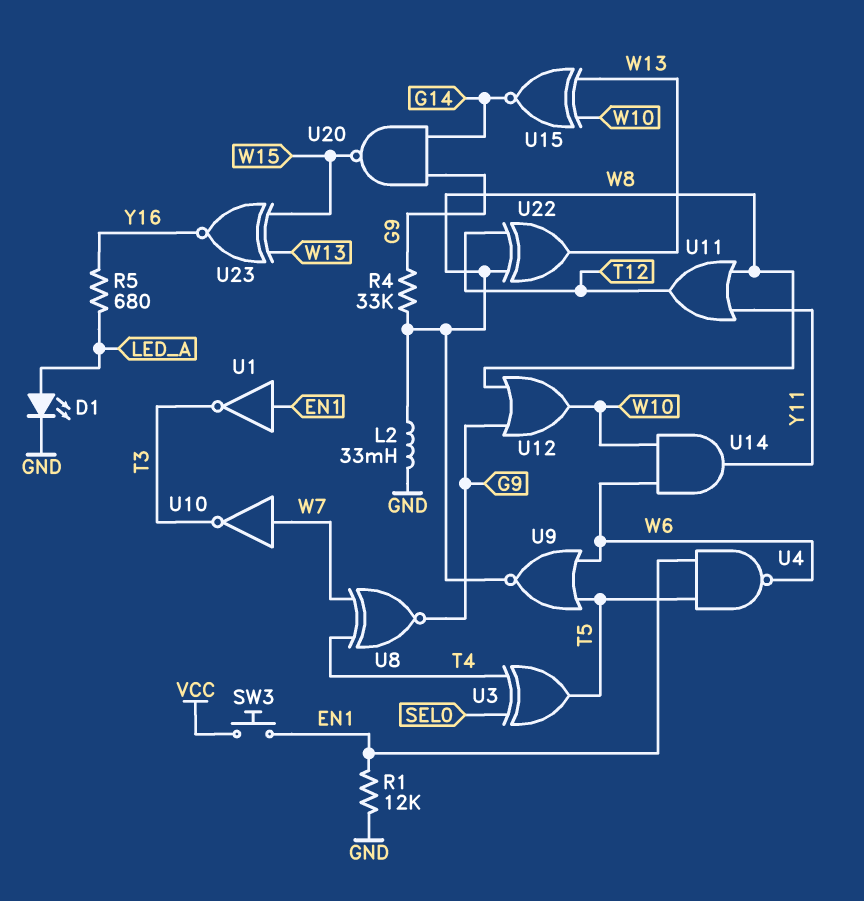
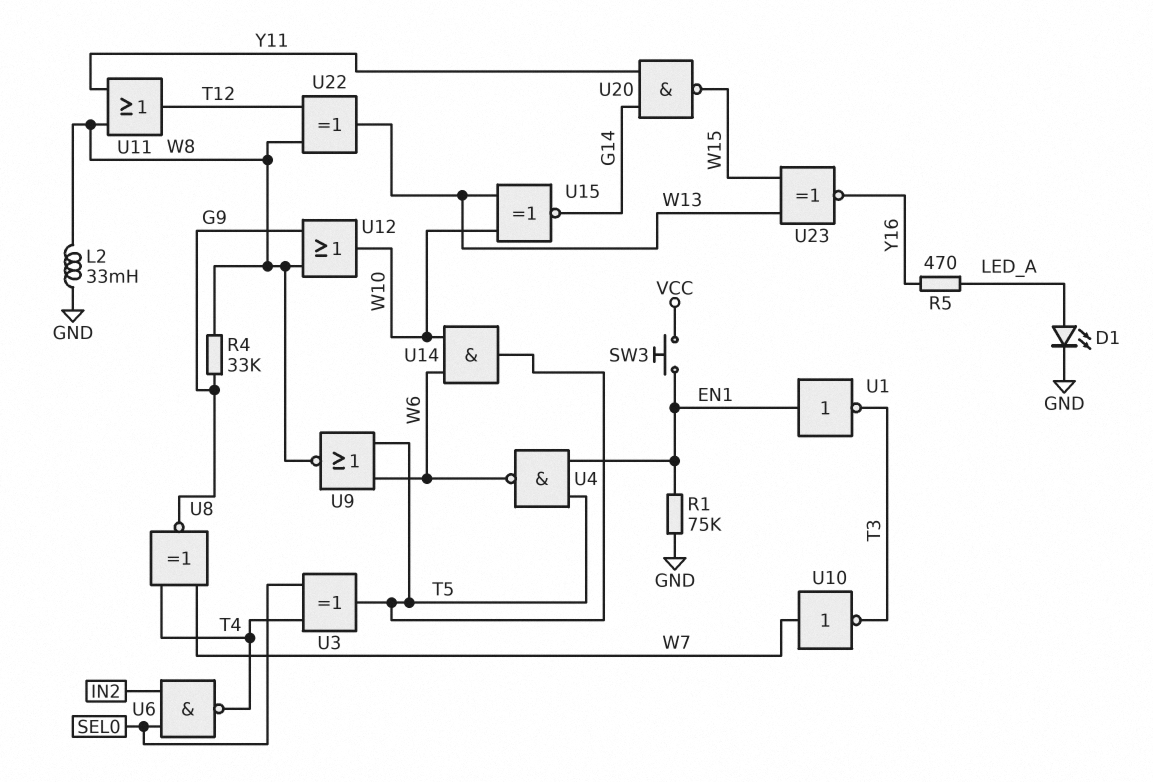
R1: 12k (EN1, GND) -> 75k (EN1, GND)
R5: 680 (LED_A, Y16) -> 470 (LED_A, Y16)
U6: none -> NAND (in IN2, in SEL0, out T4)
U14: AND (in W6, in W10, out Y11) -> AND (in W6, in W10, out T5)
U20: NAND (in G9, in G14, out W15) -> NAND (in G14, in Y11, out W15)

